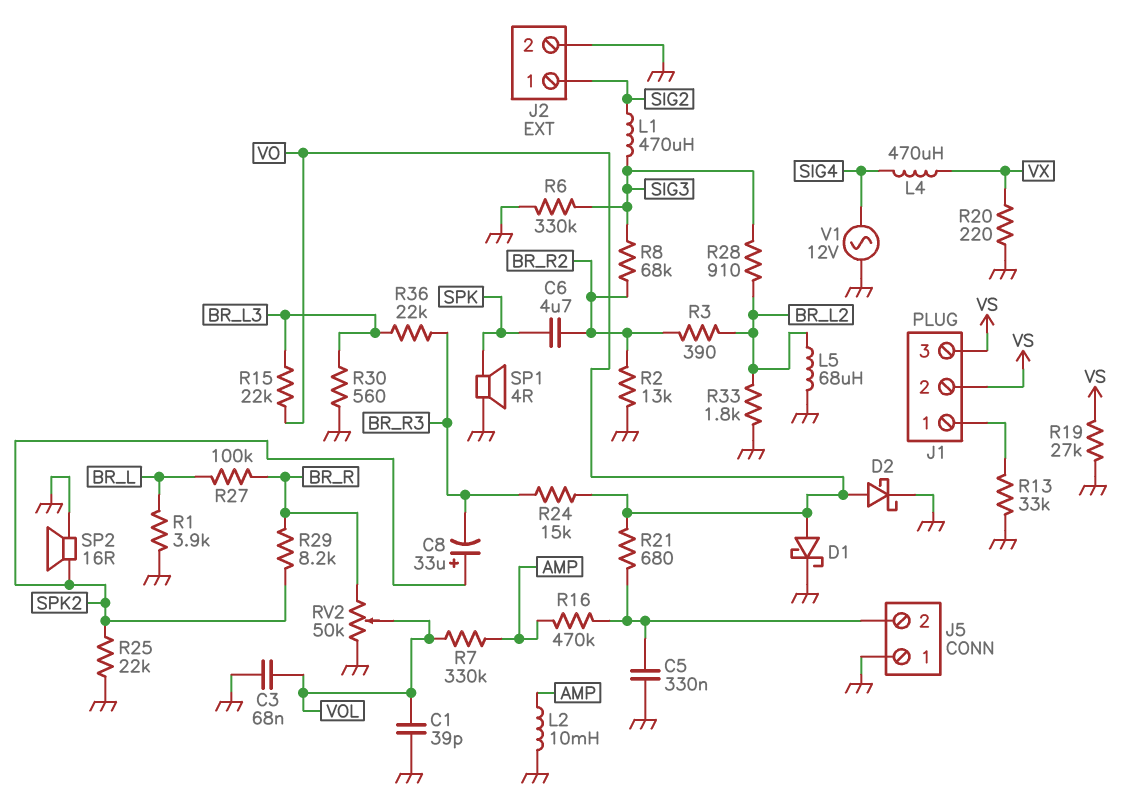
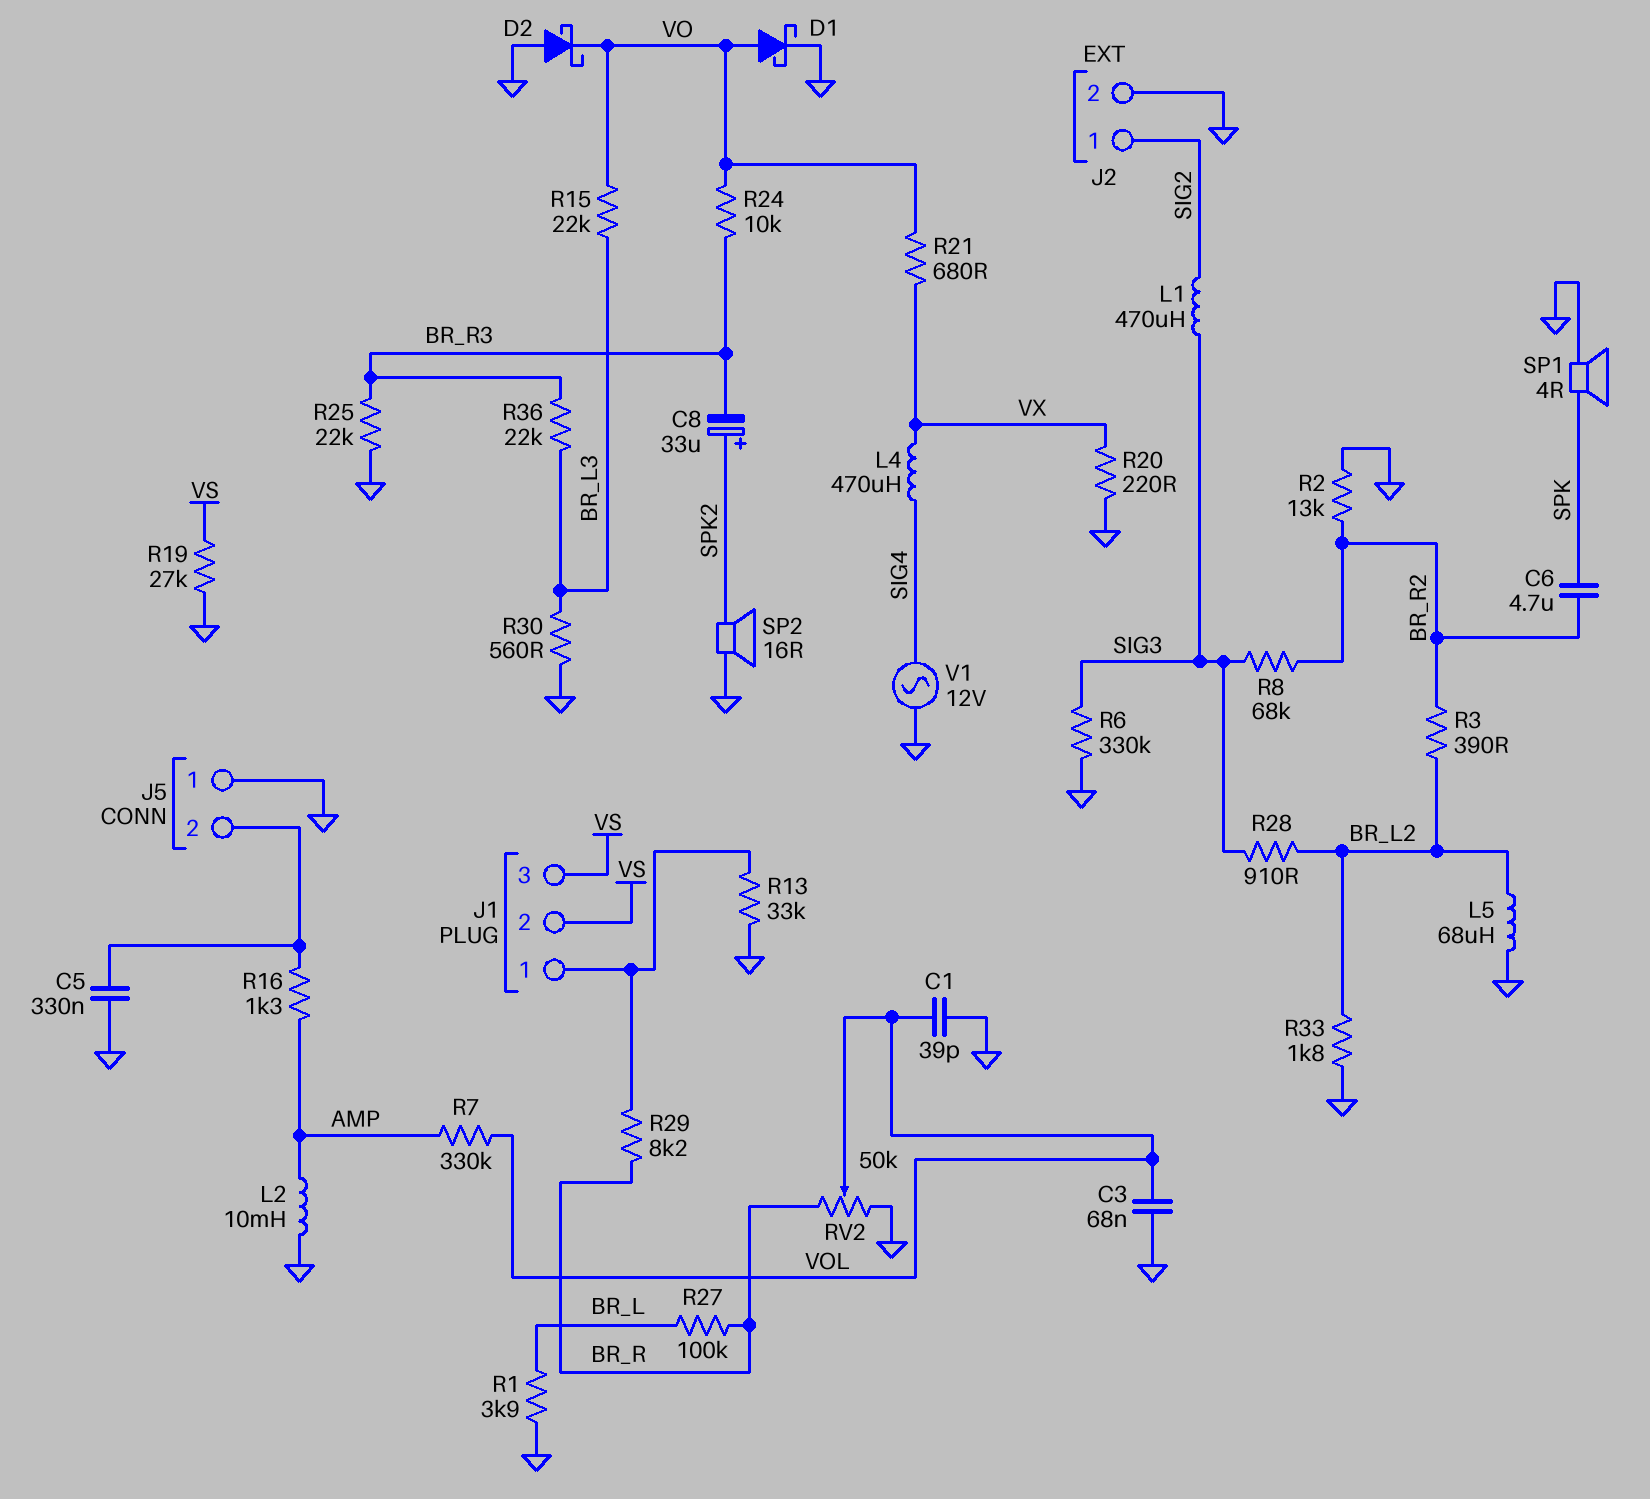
D2: schottky (A VO, K GND) -> schottky (A GND, K VO)
R16: 470k (AMP, J5/2) -> 1.3k (AMP, J5/2)
R21: 680 (J5/2, VO) -> 680 (VO, VX)
R24: 15k (BR_R3, VO) -> 10k (BR_R3, VO)
R25: 22k (GND, SPK2) -> 22k (BR_R3, GND)
R29: 8.2k (BR_R, SPK2) -> 8.2k (BR_R, J1/1)

